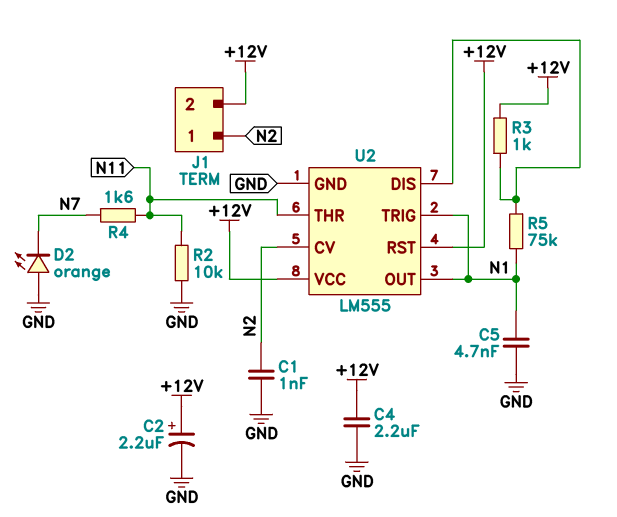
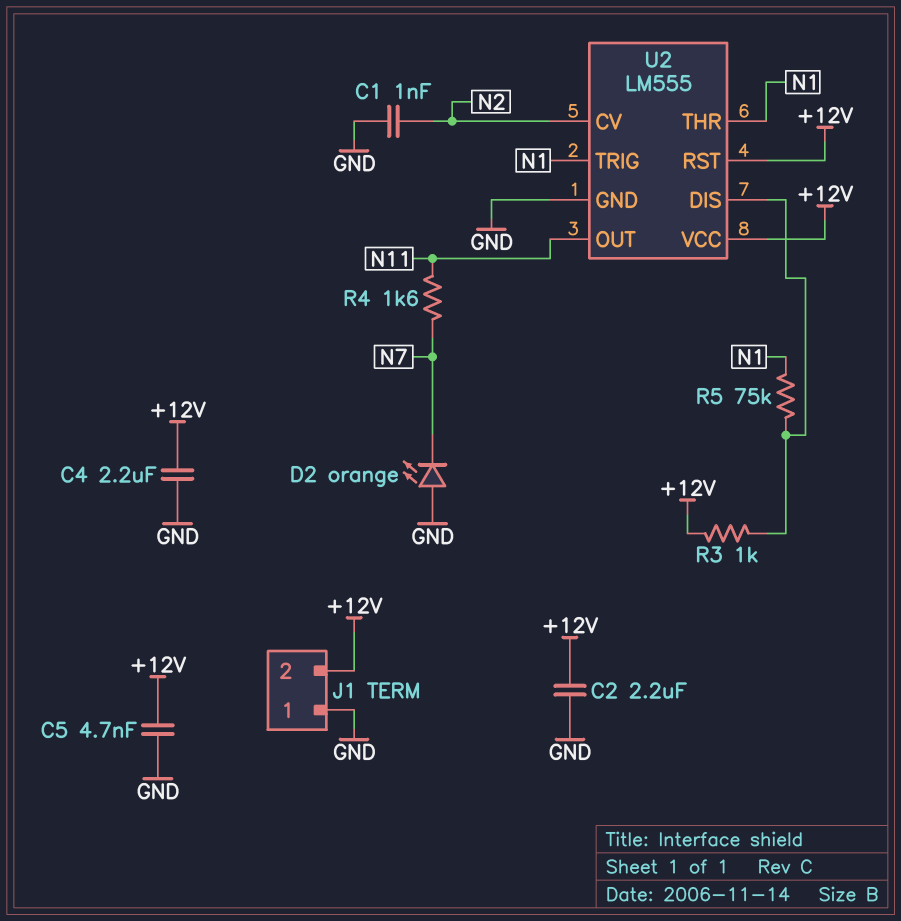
C2: 2.2uF (plus +12V, minus GND) -> 2.2uF (+12V, GND)
C5: 4.7nF (GND, N1) -> 4.7nF (+12V, GND)
J1 pin 1: N2 -> GND
R2: 10k (GND, N11) -> none
U2 pin OUT: N1 -> N11
U2 pin THR: N11 -> N1

